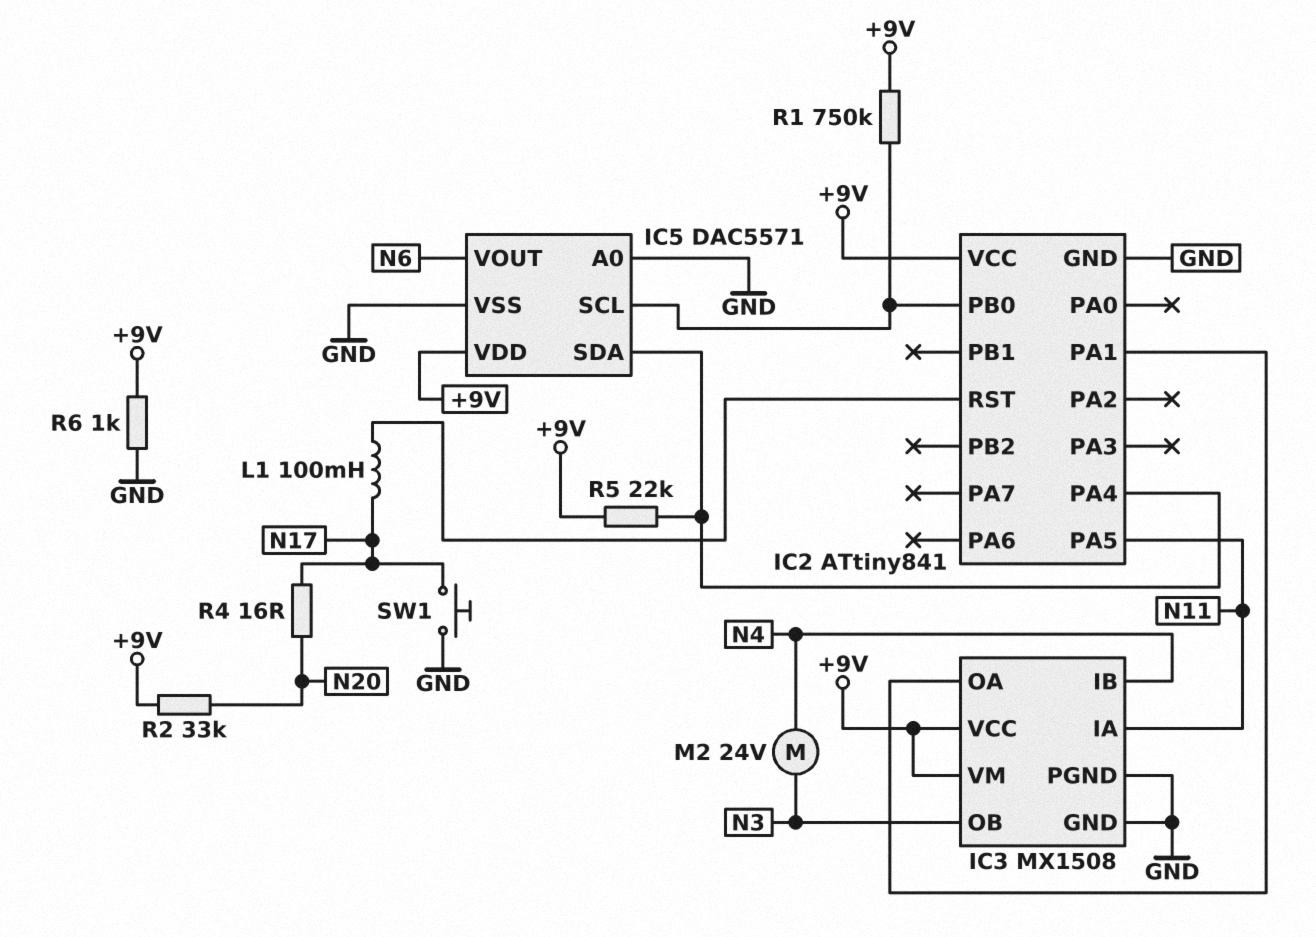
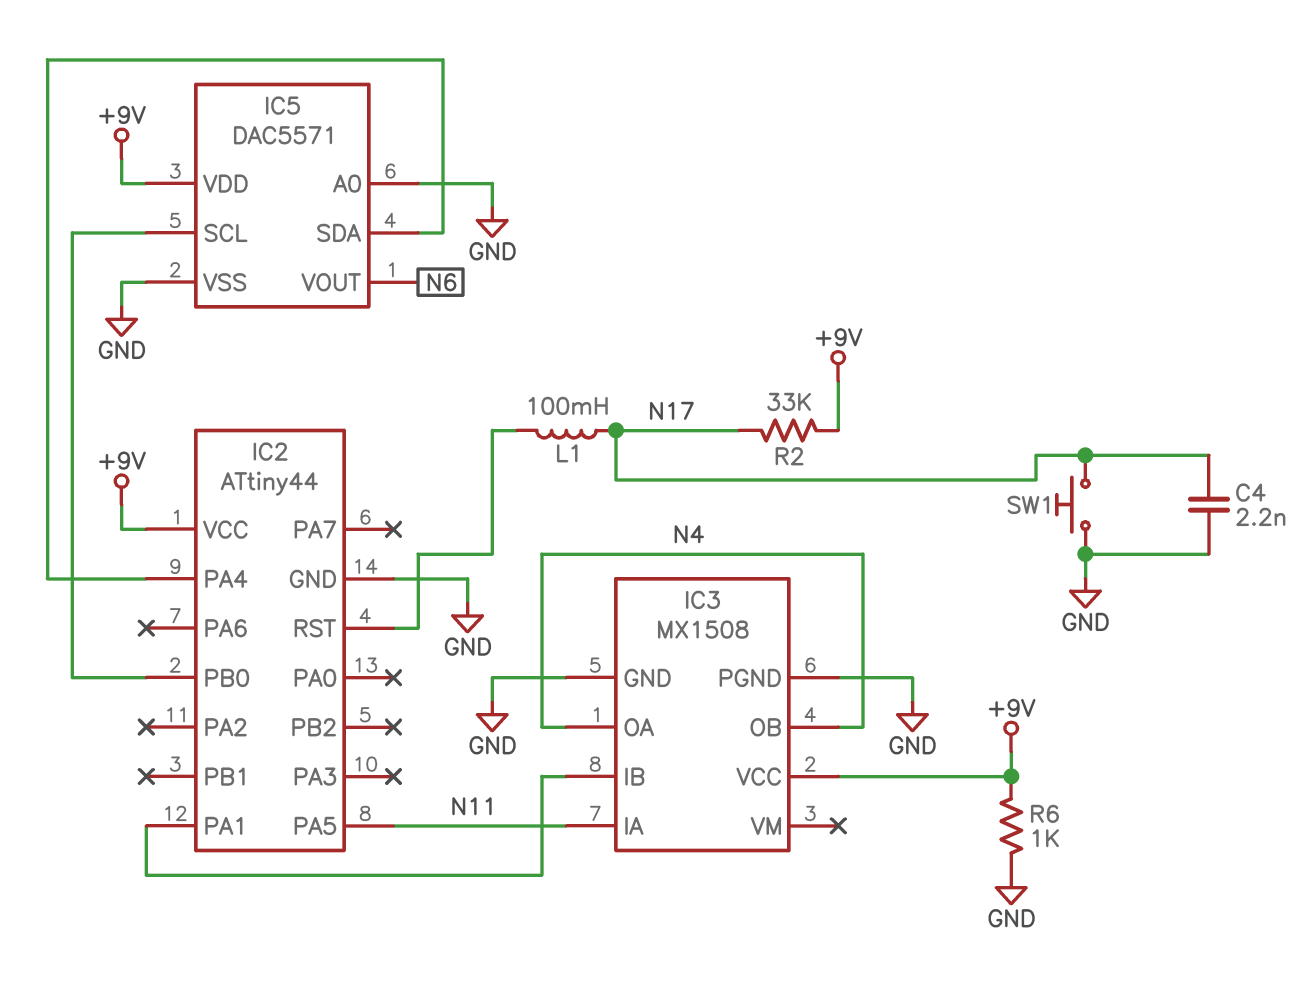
C4: none -> 2.2nF (GND, N17)
IC2: ATtiny841 -> ATtiny44
IC3 pin IB: N4 -> IC2/PA1
IC3 pin OA: IC2/PA1 -> N4
IC3 pin OB: N3 -> N4
IC3 pin VM: +9V -> none
M2: motor 24V (N3, N4) -> none
R1: 750k (+9V, IC2/PB0) -> none
R2: 33k (+9V, N20) -> 33k (+9V, N17)
R4: 16 (N17, N20) -> none
R5: 22k (+9V, IC2/PA4) -> none

